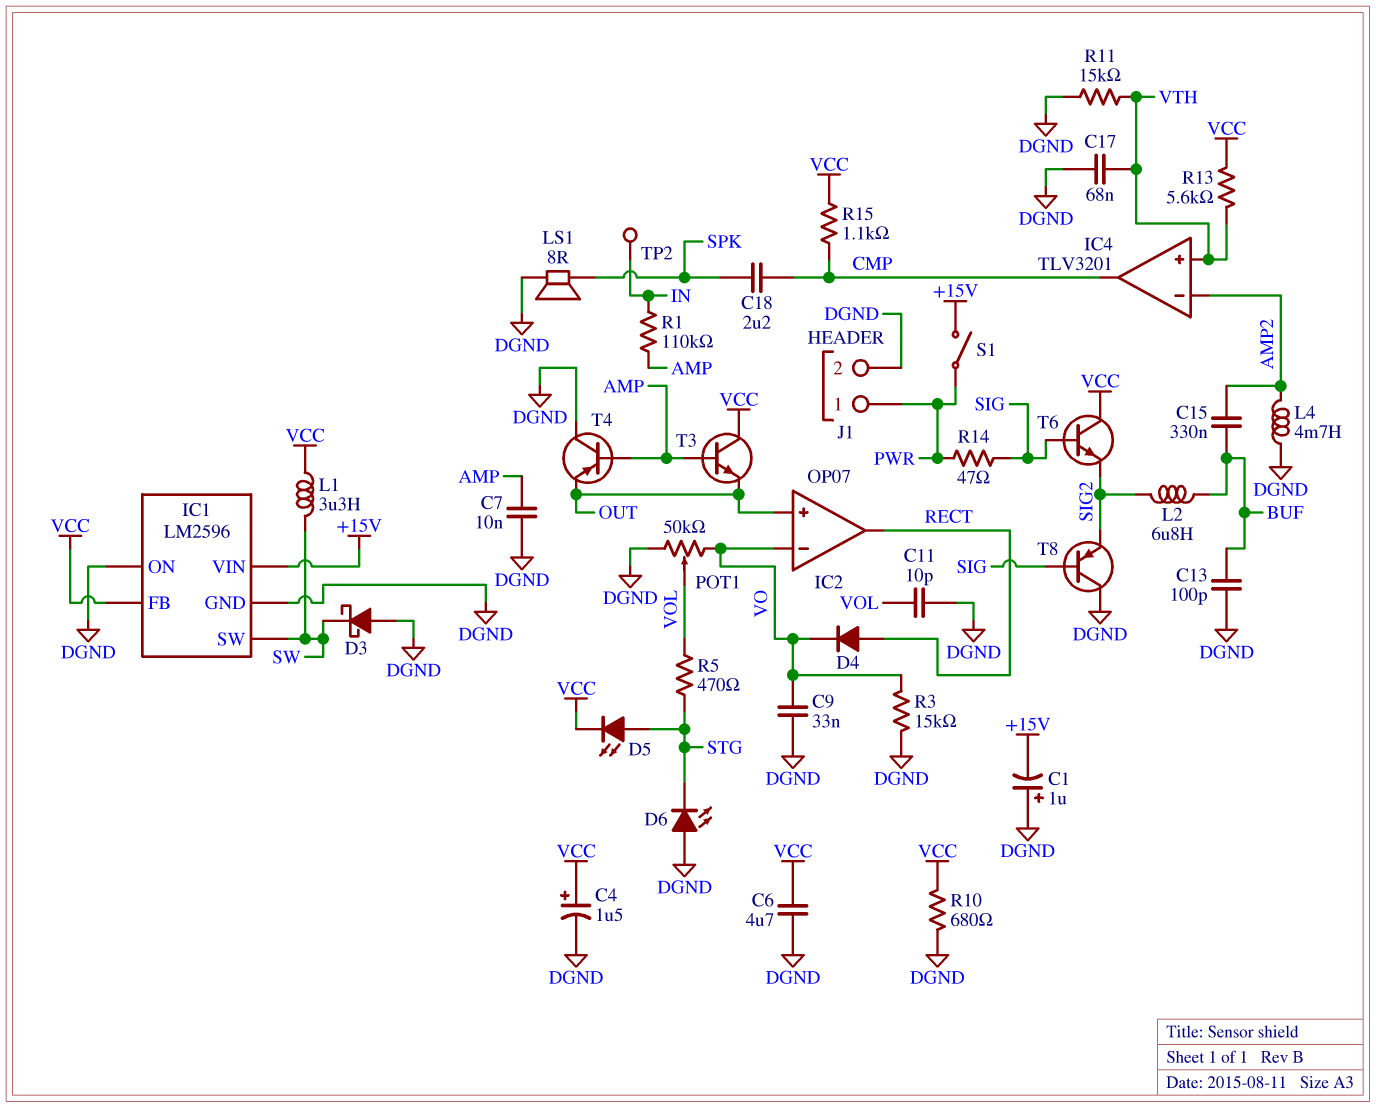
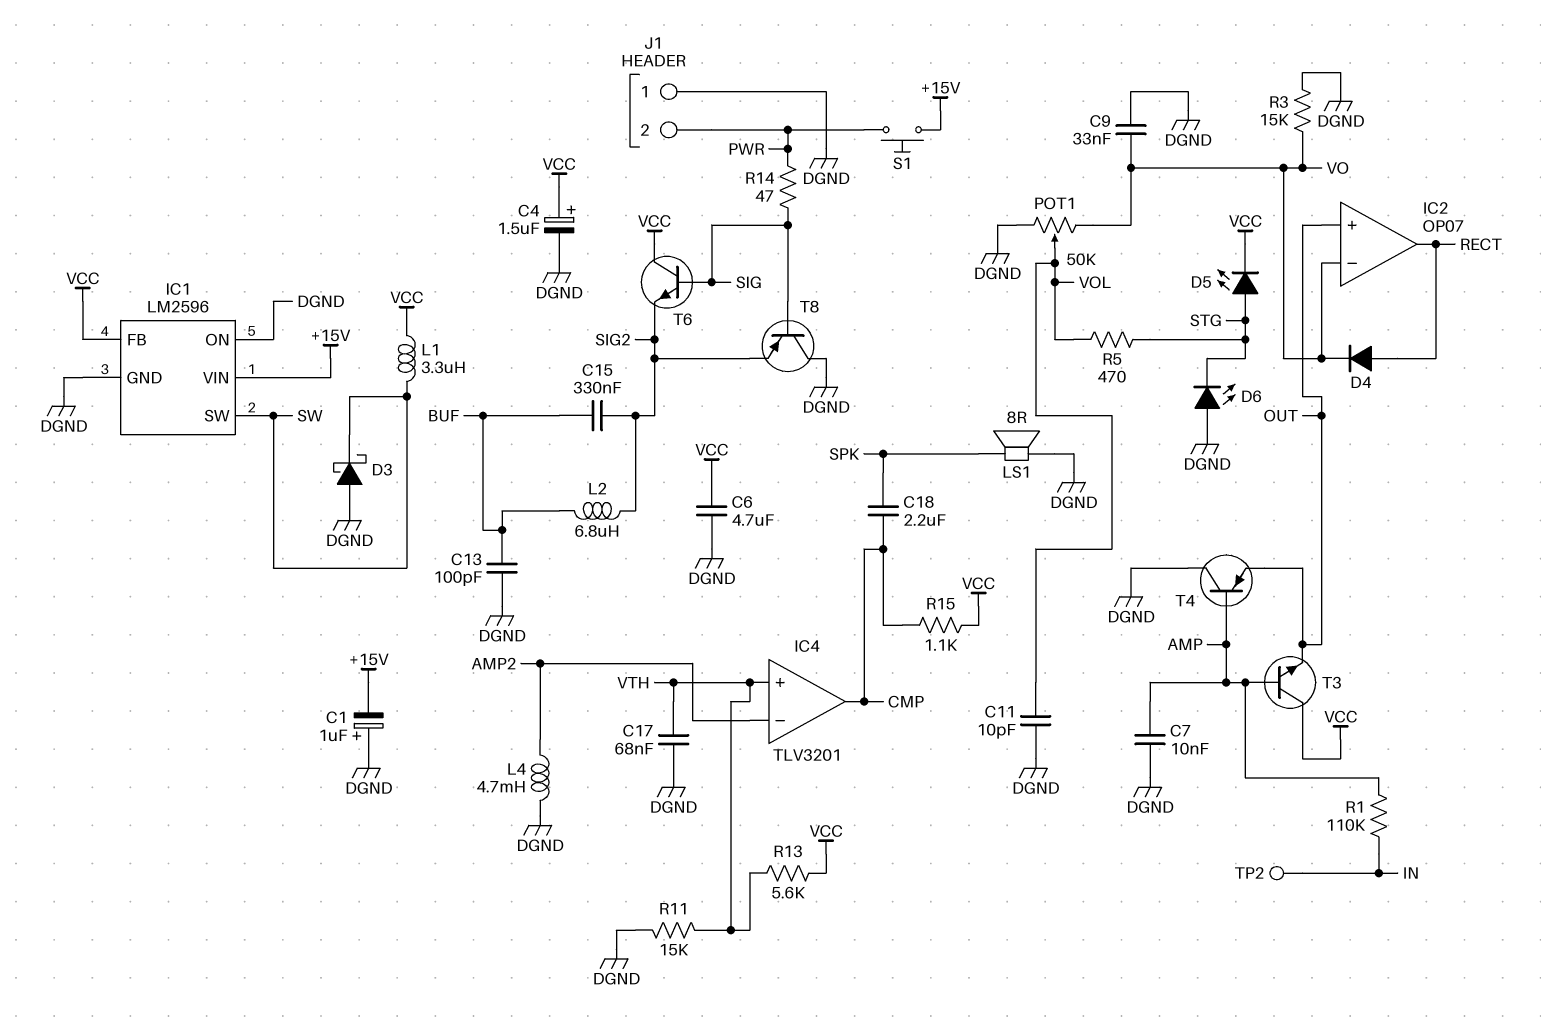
C15: 330nF (AMP2, BUF) -> 330nF (BUF, SIG2)
J1 pin 1: PWR -> DGND
J1 pin 2: DGND -> PWR
R10: 680 (DGND, VCC) -> none
S1: switch (+15V, PWR) -> button (+15V, PWR)

